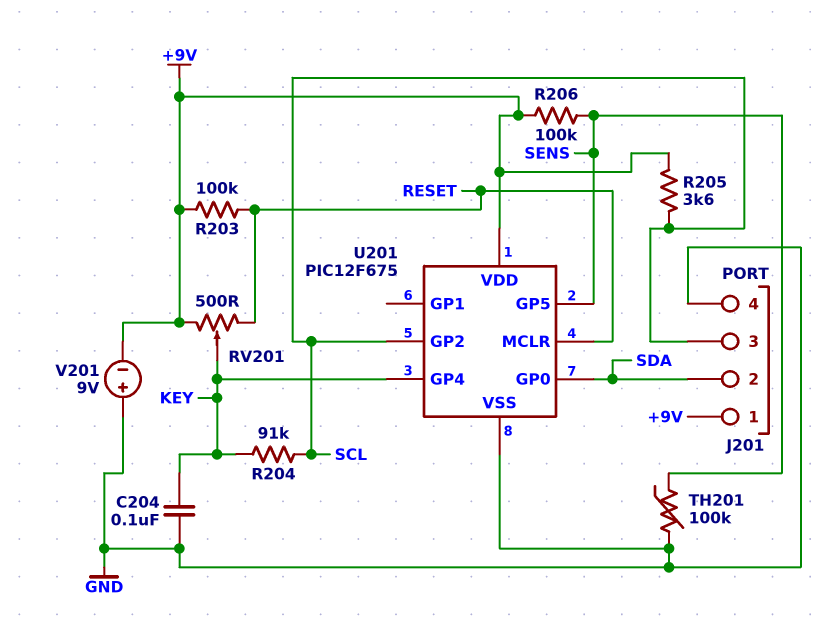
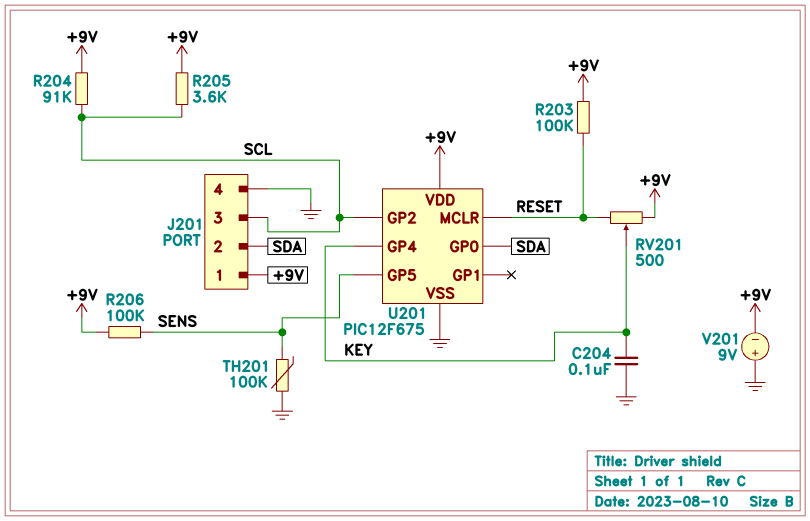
R204: 91k (KEY, SCL) -> 91k (+9V, SCL)

